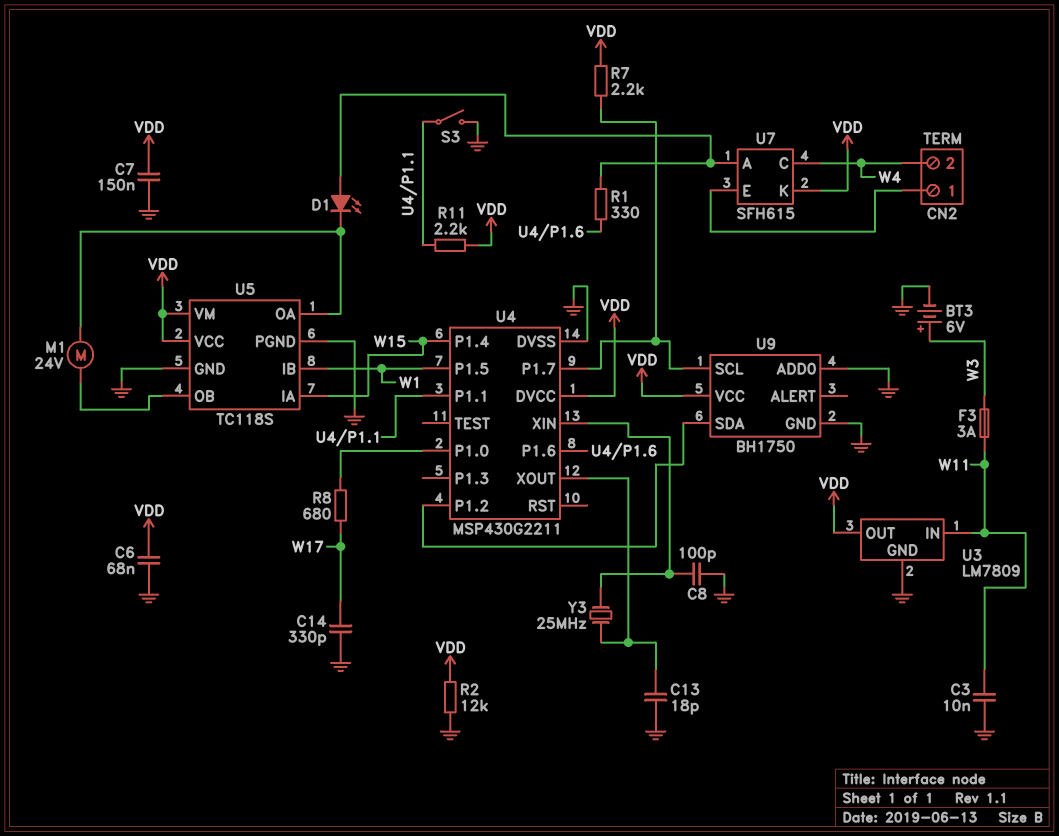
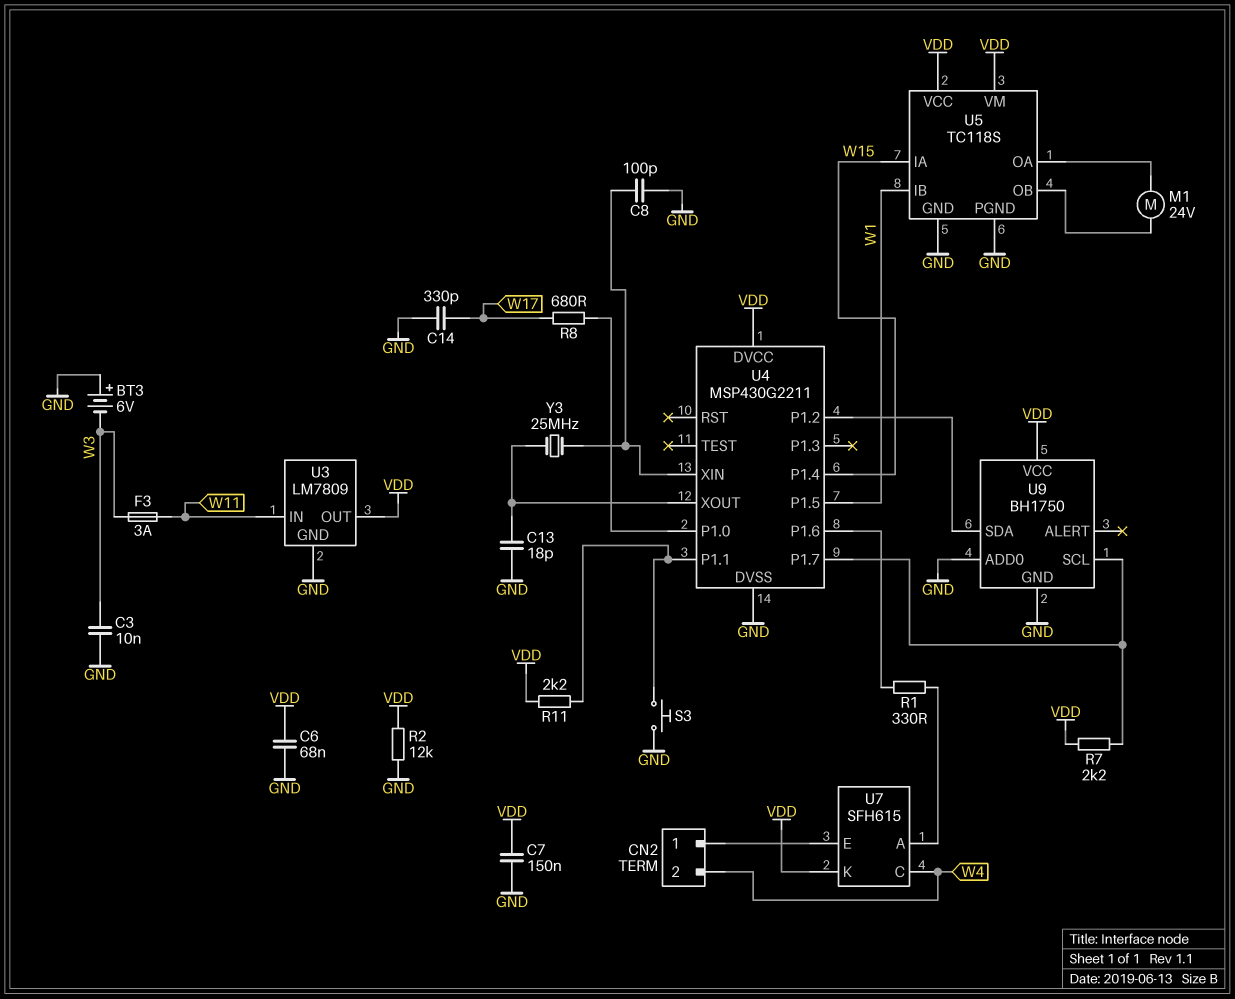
BT3: 6V (plus W3, minus GND) -> 6V (plus GND, minus W3)
C3: 10nF (GND, W11) -> 10nF (GND, W3)
D1: LED (A U7/A, K U5/OA) -> none
S3: switch (GND, U4/P1.1) -> button (GND, U4/P1.1)

